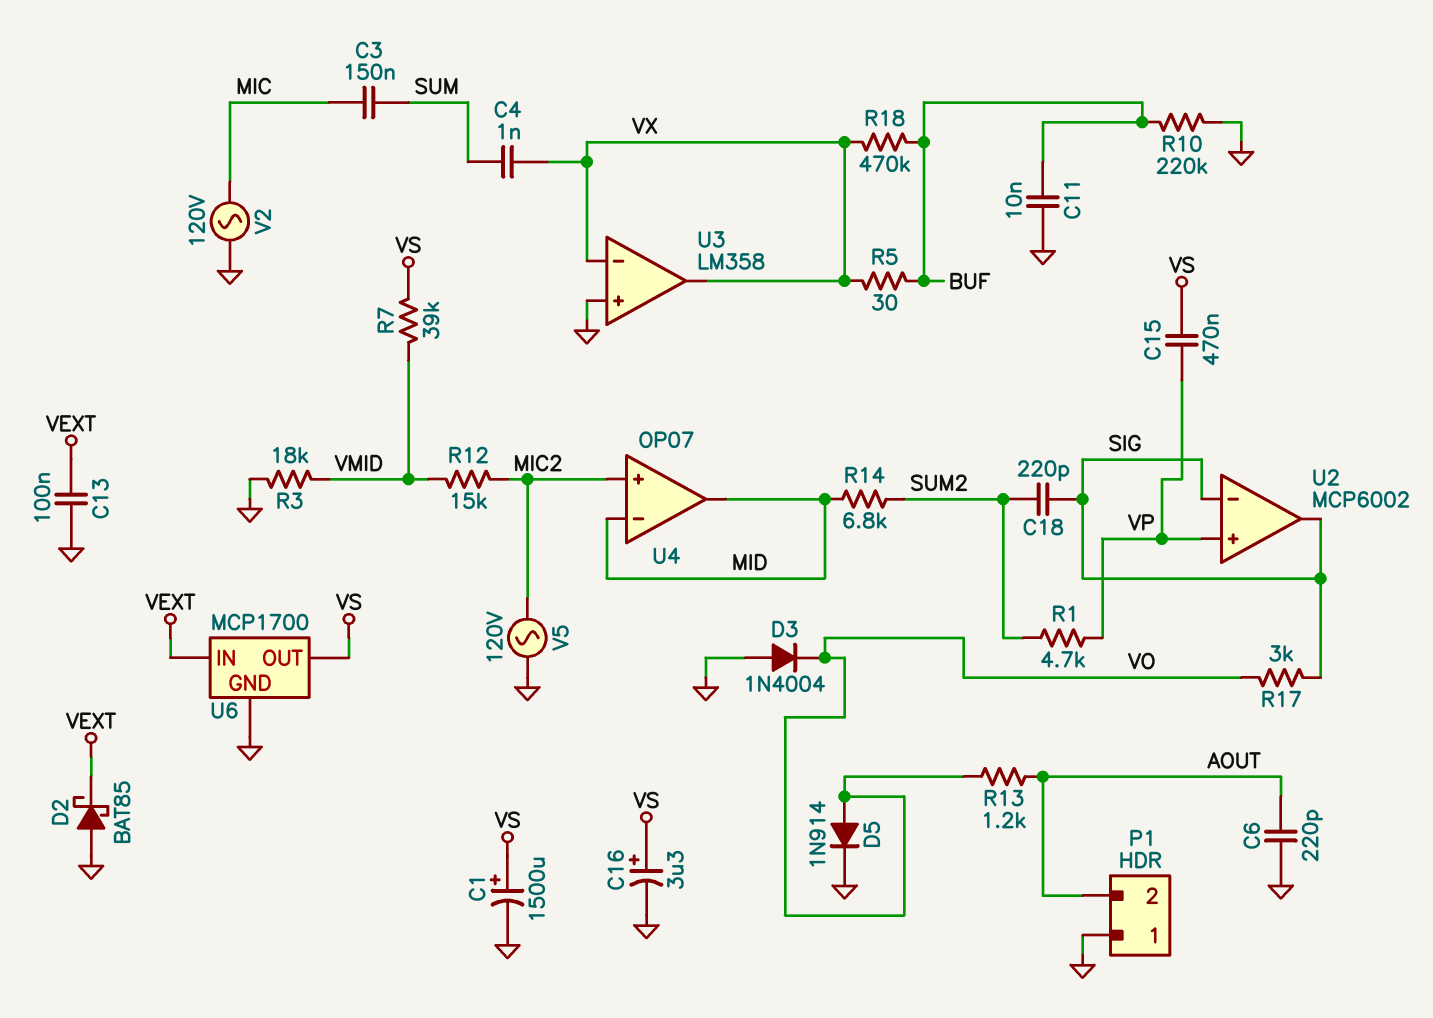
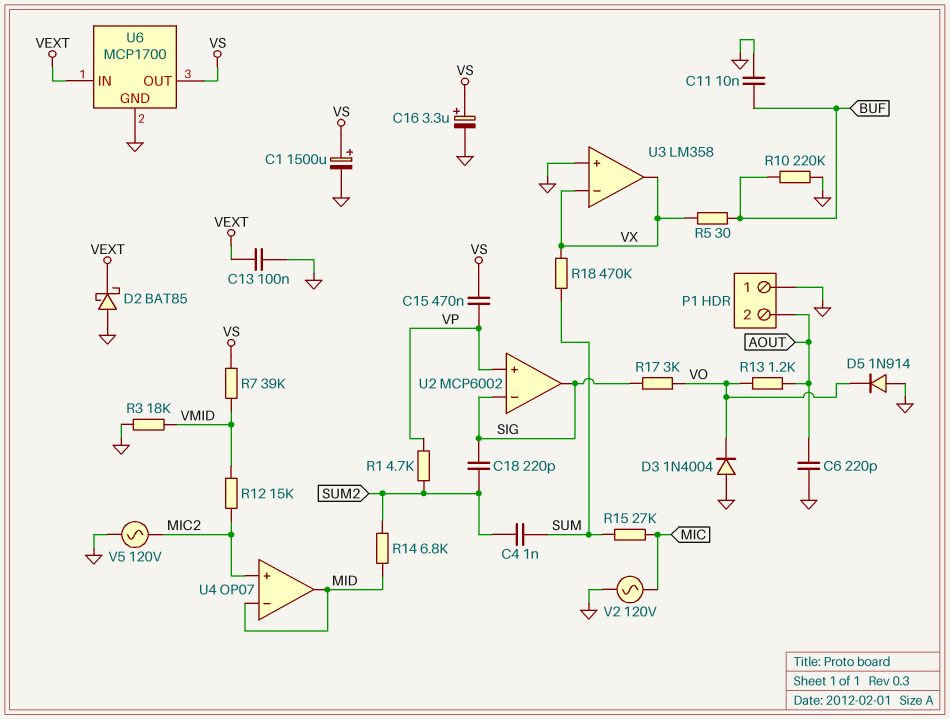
C3: 150nF (MIC, SUM) -> none
C4: 1nF (SUM, VX) -> 1nF (SUM, SUM2)
D5: diode 1N914 (A VO, K GND) -> diode 1N914 (A GND, K VO)
R15: none -> 27k (MIC, SUM)
R18: 470k (BUF, VX) -> 470k (SUM, VX)

